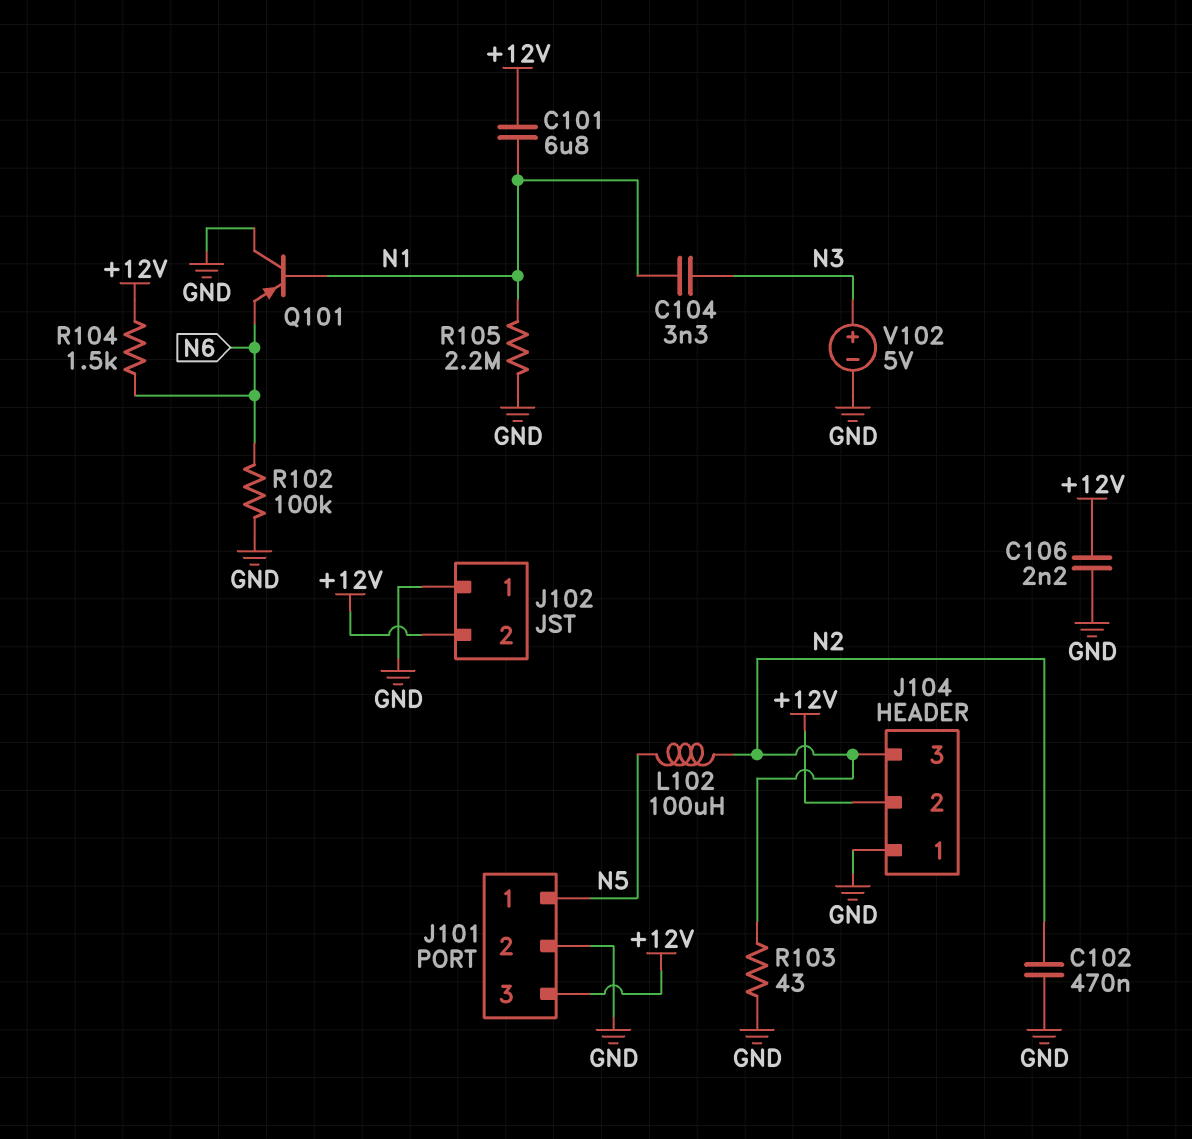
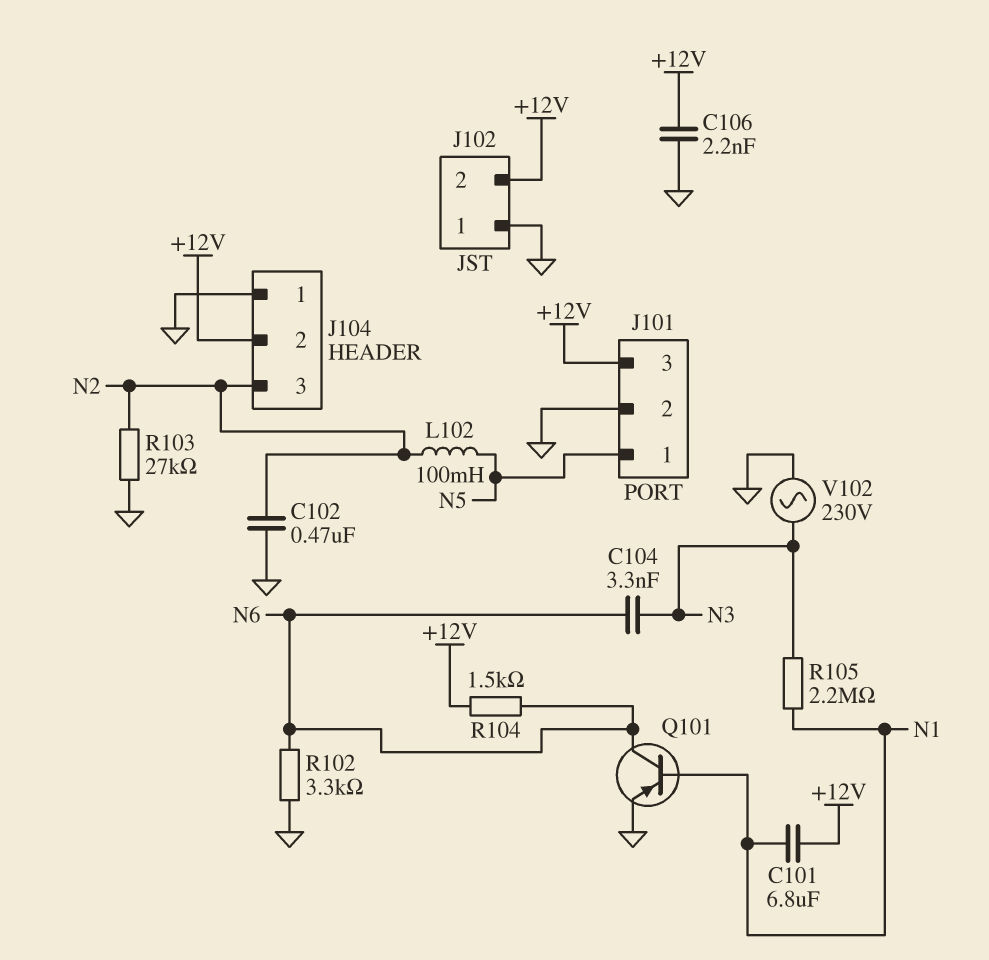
C104: 3.3nF (N1, N3) -> 3.3nF (N3, N6)
L102: 100uH (N2, N5) -> 100mH (N2, N5)
Q101: PNP (B N1, C GND, E N6) -> PNP (B N1, C N6, E GND)
R102: 100k (GND, N6) -> 3.3k (GND, N6)
R103: 43 (GND, N2) -> 27k (GND, N2)
R105: 2.2M (GND, N1) -> 2.2M (N1, N3)
V102: 5V (plus N3, minus GND) -> AC 230V (GND, N3)

